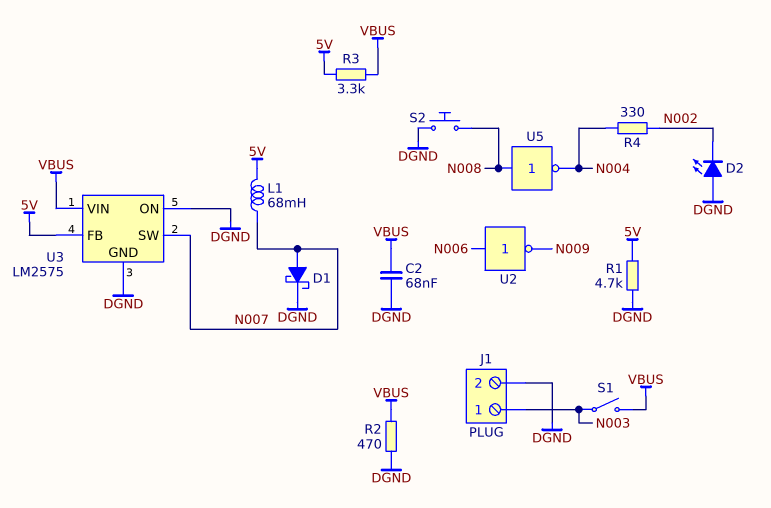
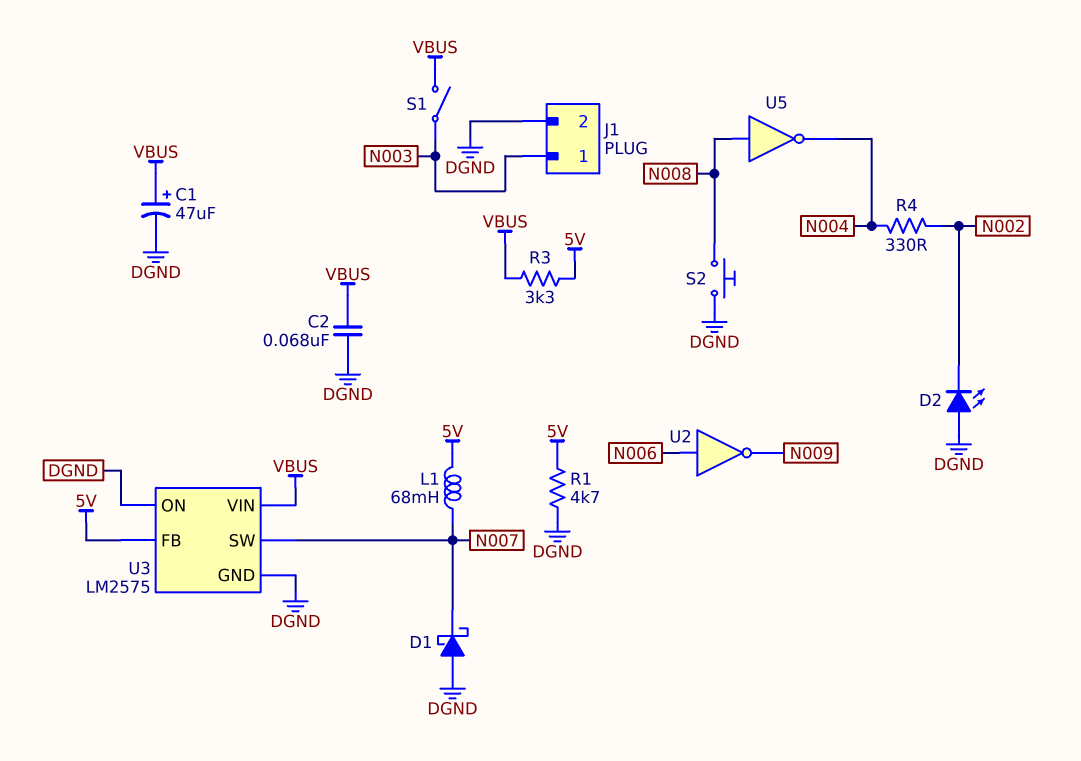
C1: none -> 47uF (plus VBUS, minus DGND)
D1: schottky (A N007, K DGND) -> schottky (A DGND, K N007)
R2: 470 (DGND, VBUS) -> none

